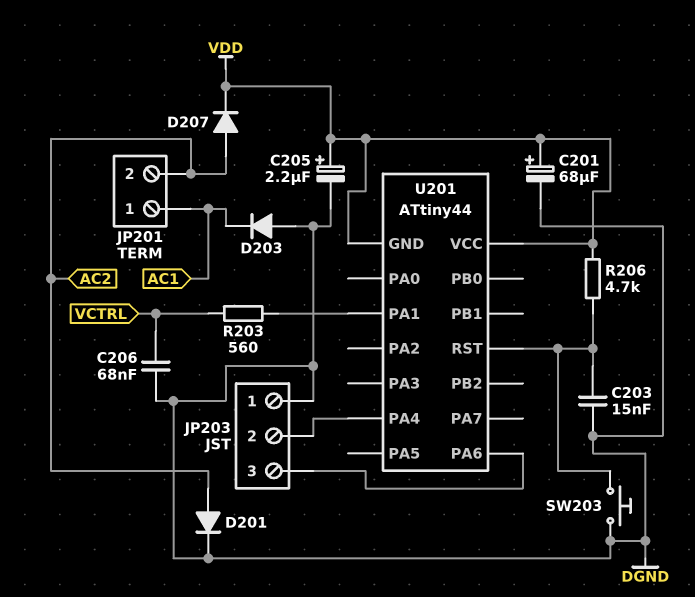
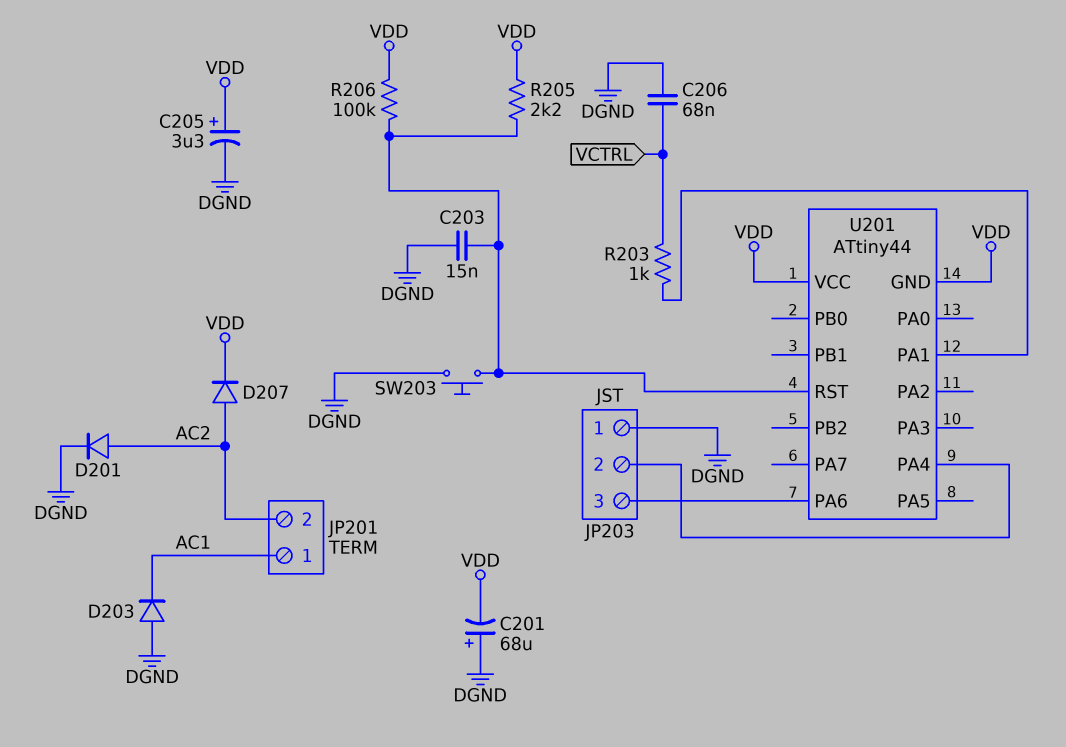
C201: 68uF (plus VDD, minus DGND) -> 68uF (plus DGND, minus VDD)
C205: 2.2uF (plus VDD, minus DGND) -> 3.3uF (plus VDD, minus DGND)
R203: 560 (U201/PA1, VCTRL) -> 1k (U201/PA1, VCTRL)
R205: none -> 2.2k (U201/RST, VDD)
R206: 4.7k (U201/RST, VDD) -> 100k (U201/RST, VDD)

